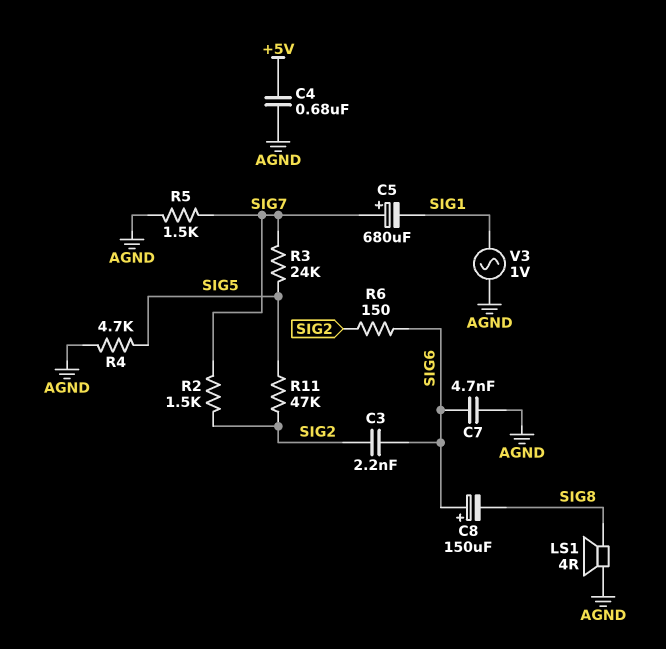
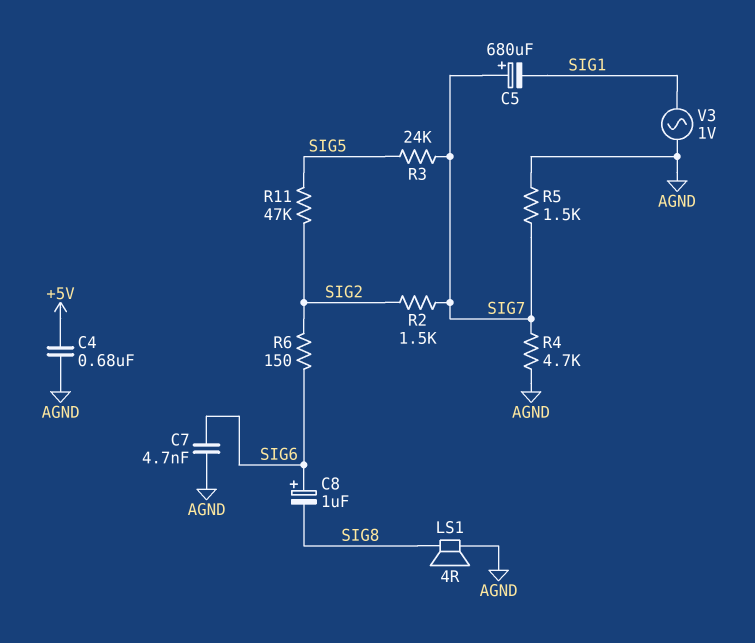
C3: 2.2nF (SIG2, SIG6) -> none
C8: 150uF (plus SIG6, minus SIG8) -> 1uF (plus SIG6, minus SIG8)
R4: 4.7k (AGND, SIG5) -> 4.7k (AGND, SIG7)

